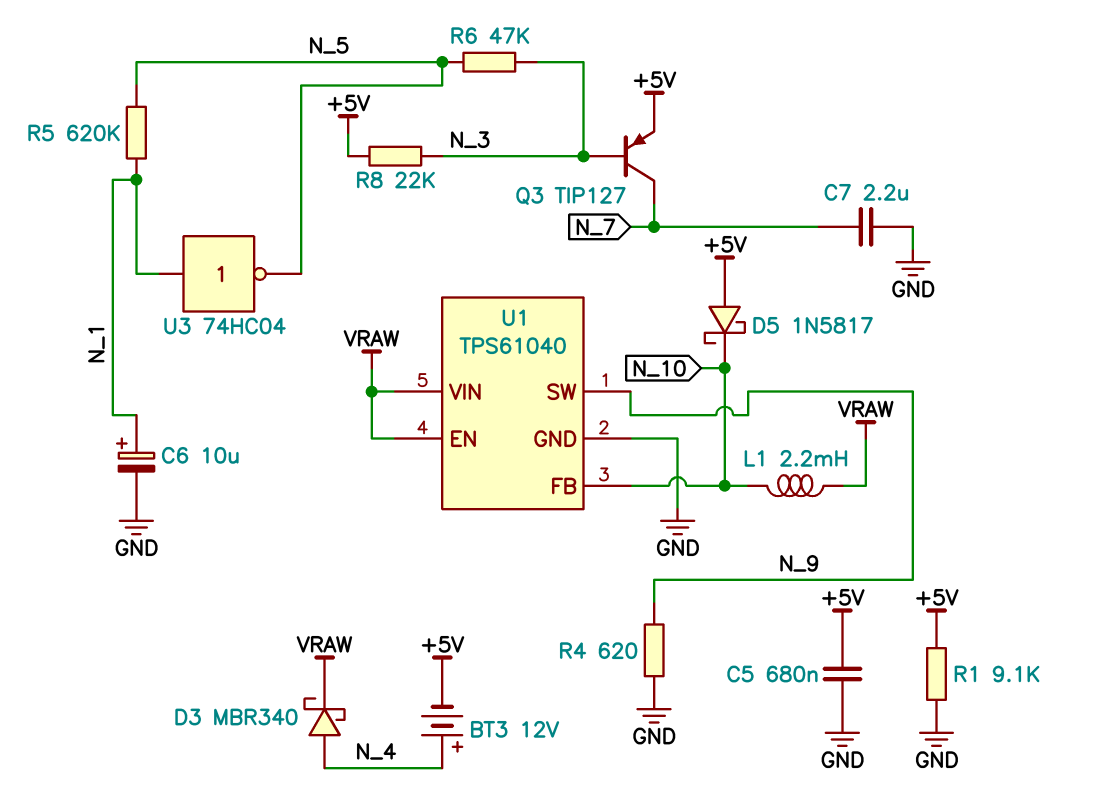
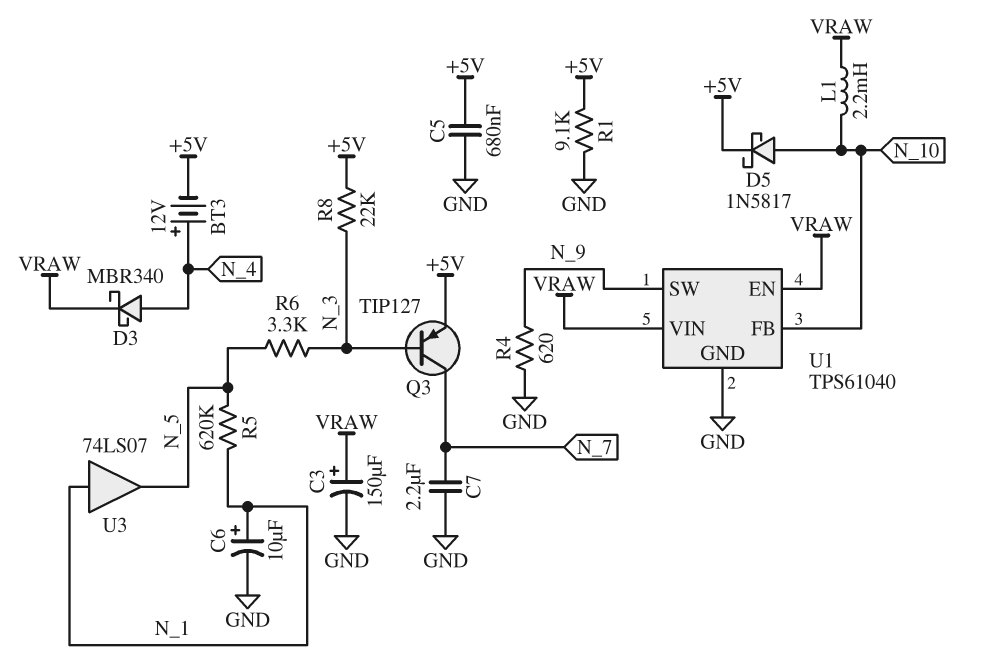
C3: none -> 150uF (plus VRAW, minus GND)
D5: schottky 1N5817 (A +5V, K N_10) -> schottky 1N5817 (A N_10, K +5V)
R6: 47k (N_3, N_5) -> 3.3k (N_3, N_5)
U3: NOT 74HC04 (in N_1, out N_5) -> buffer 74LS07 (in N_1, out N_5)

